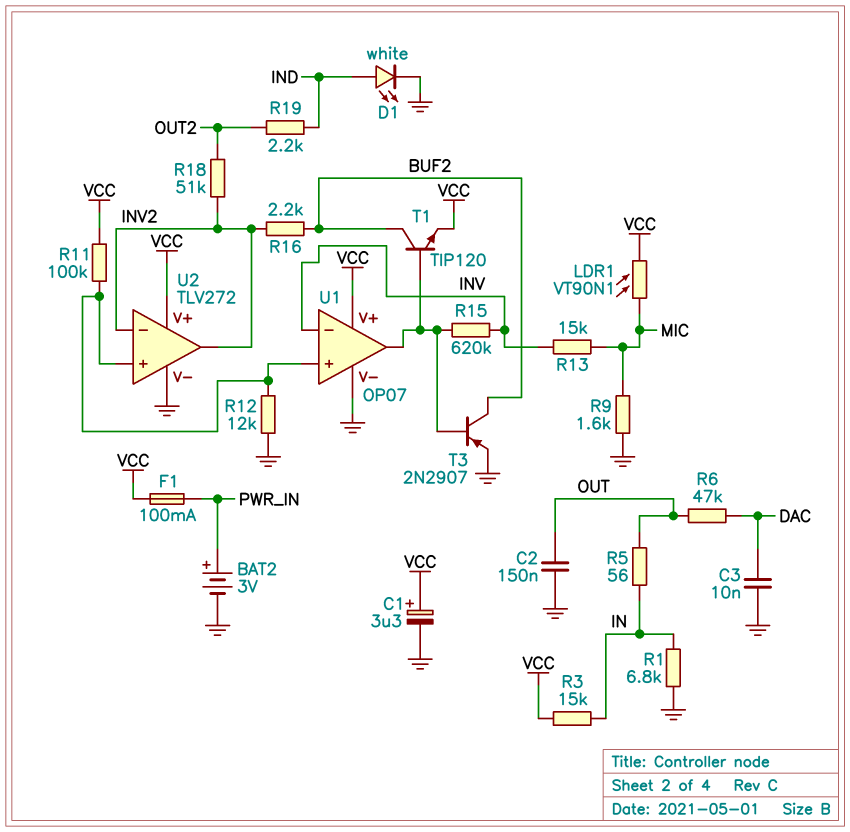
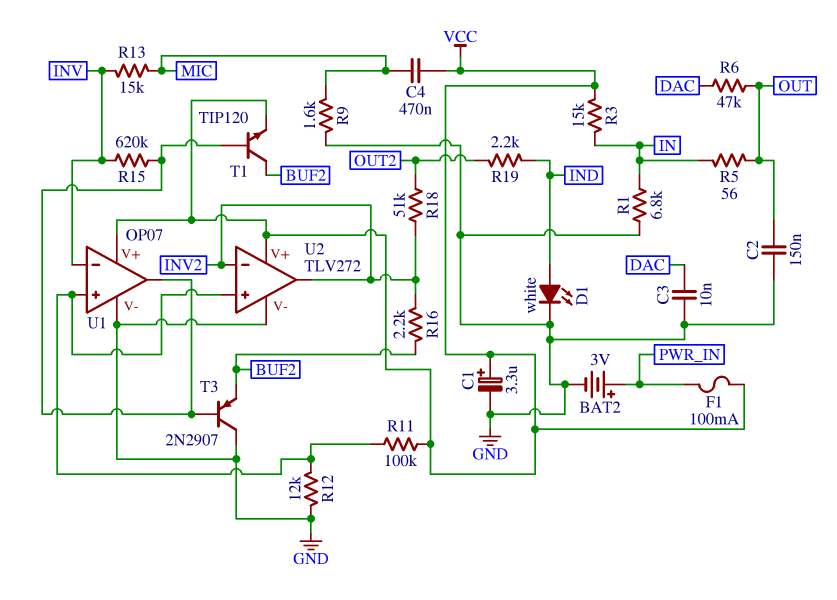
C4: none -> 470nF (MIC, VCC)
LDR1: VT90N1 (MIC, VCC) -> none
T3: PNP 2N2907 (B U1/out, C BUF2, E GND) -> PNP 2N2907 (B U1/out, C GND, E BUF2)

